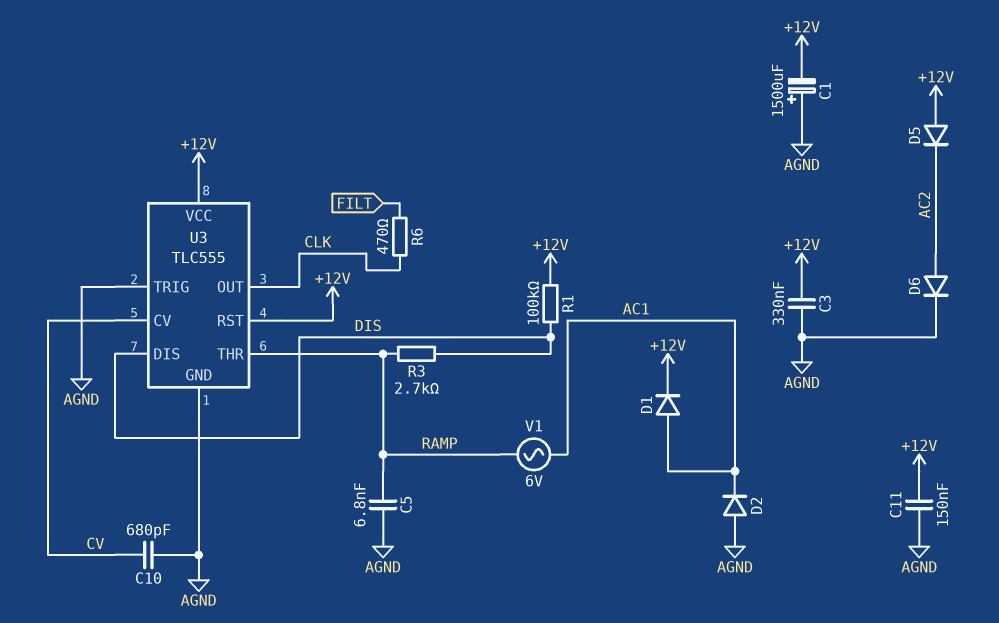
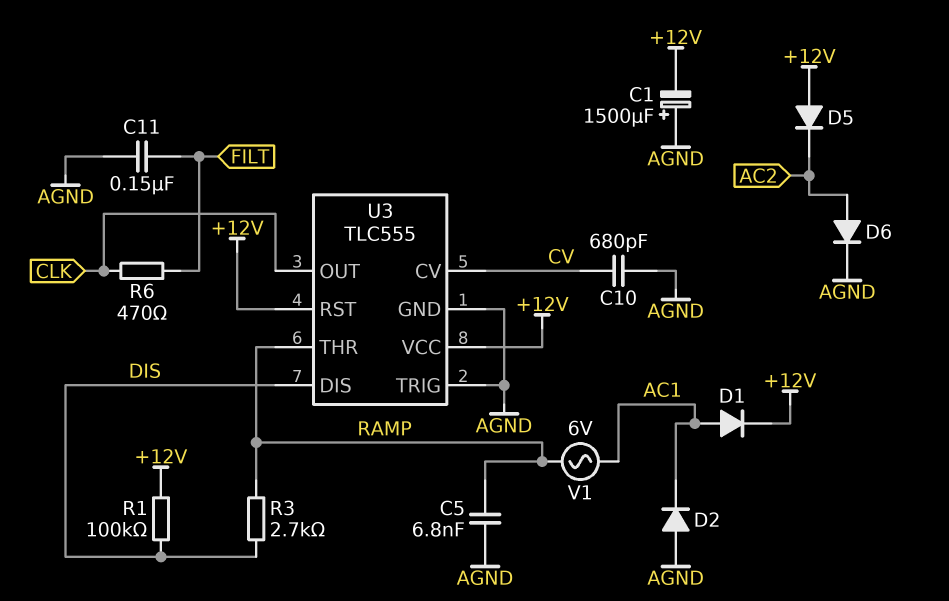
C3: 330nF (+12V, AGND) -> none
C11: 150nF (+12V, AGND) -> 150nF (AGND, FILT)

